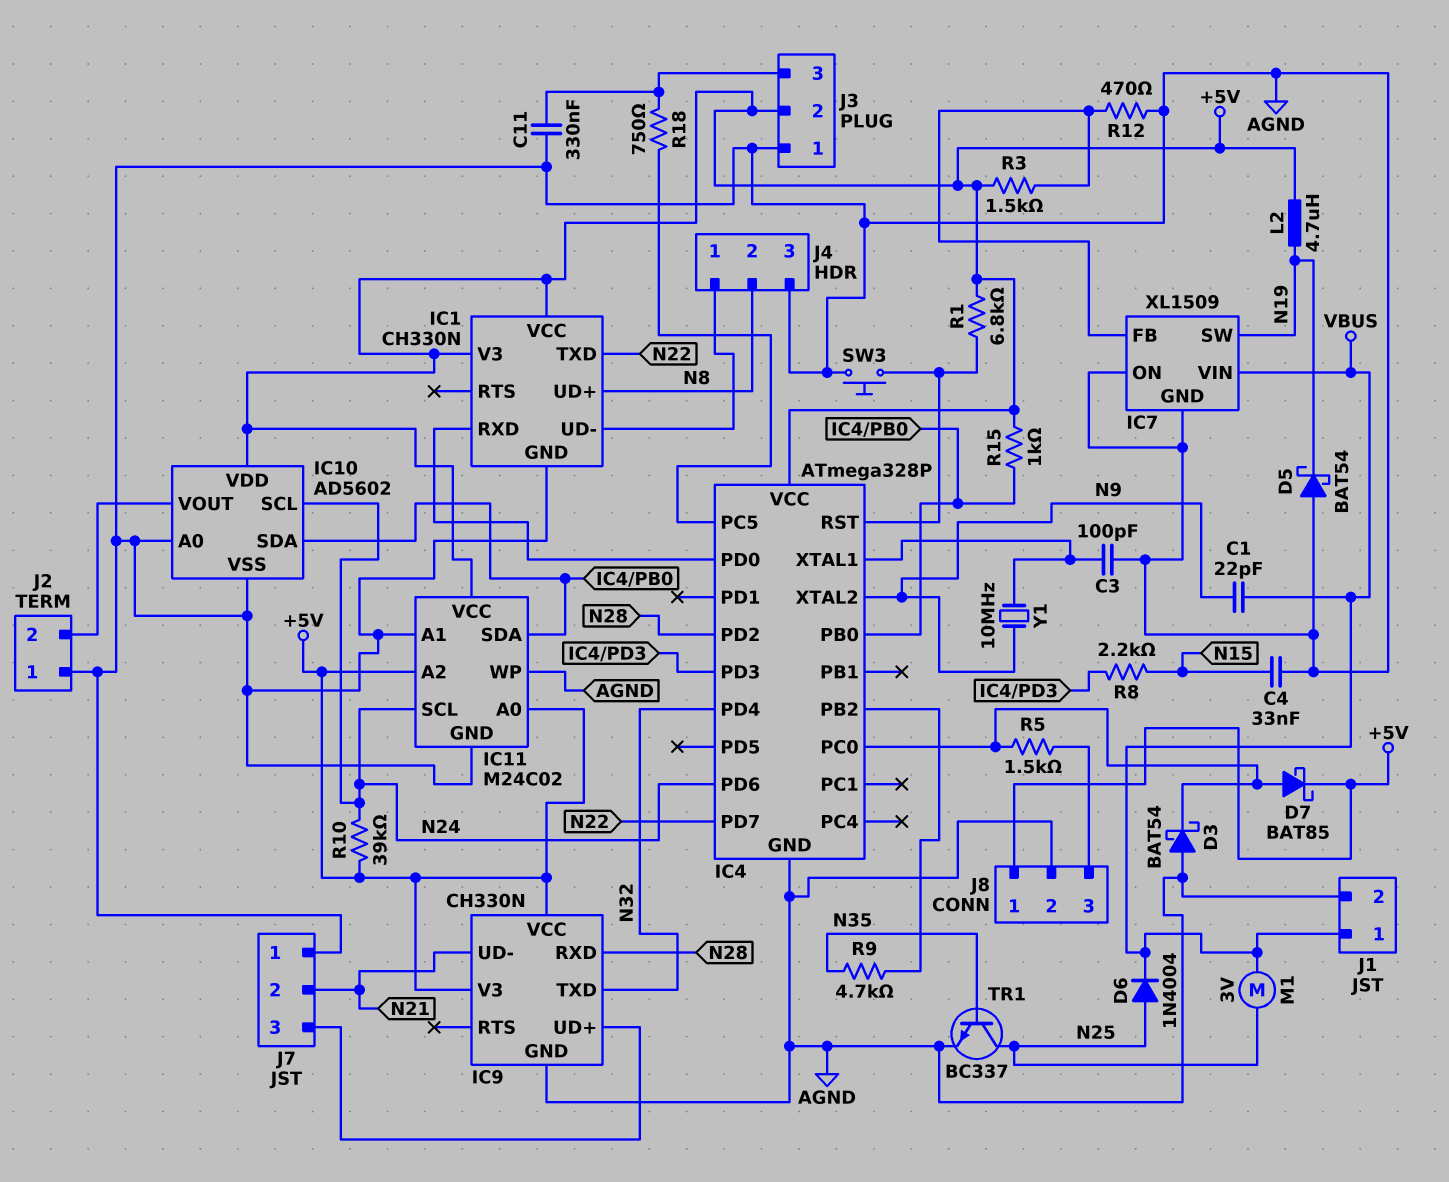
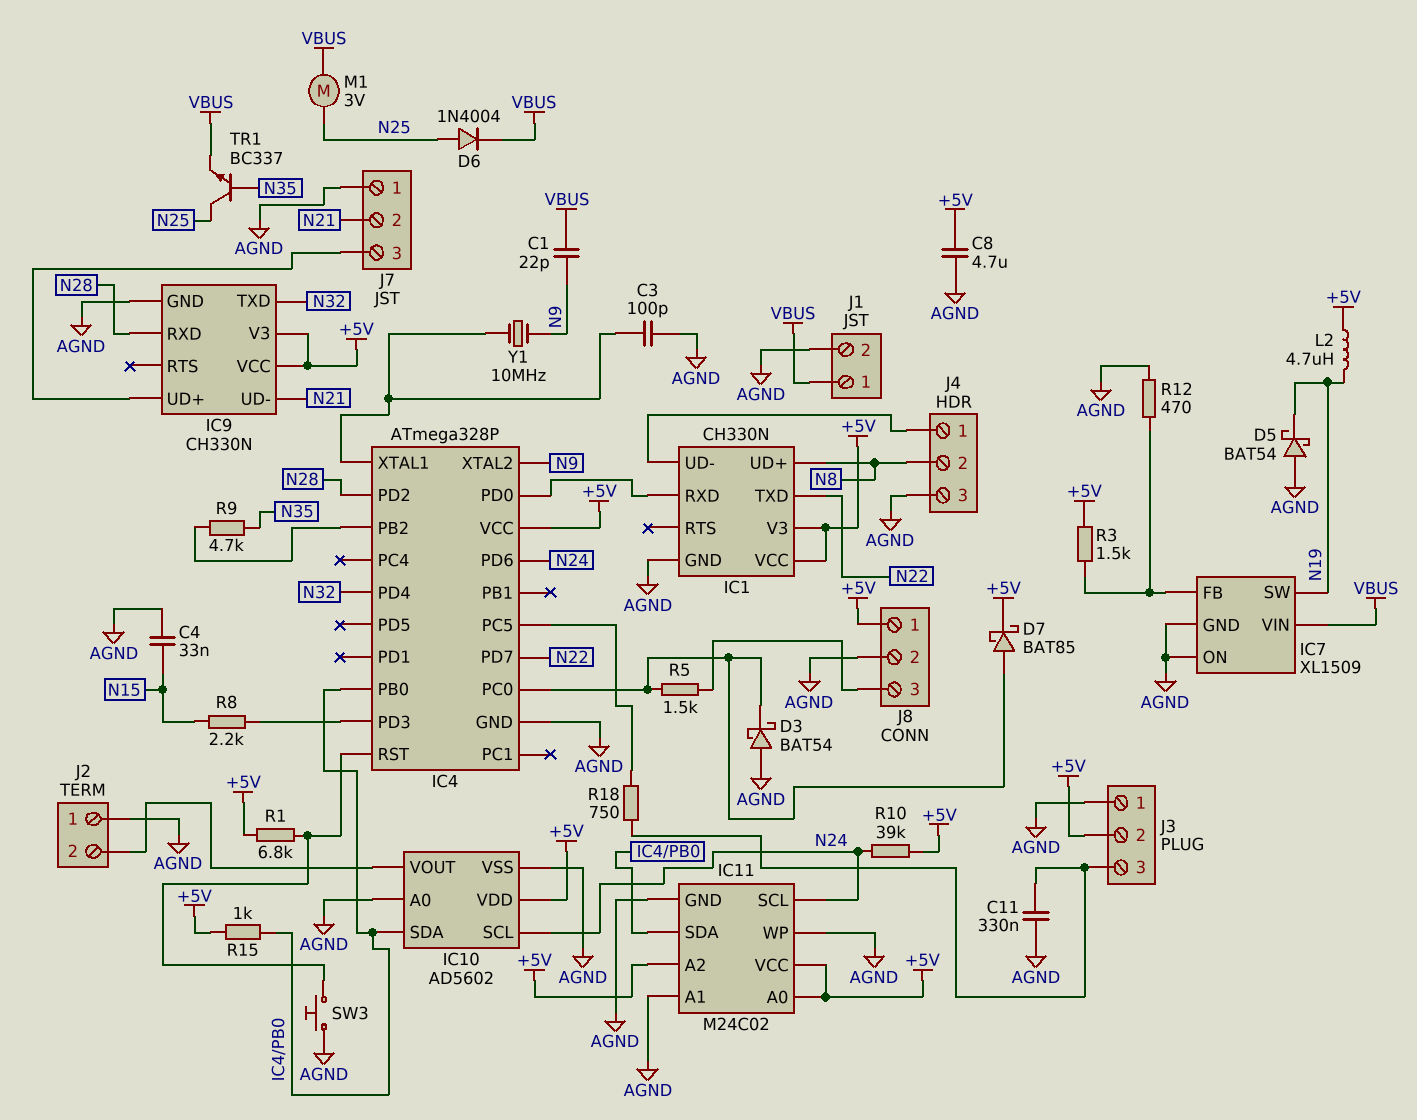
C8: none -> 4.7uF (+5V, AGND)
TR1: NPN BC337 (B N35, C N25, E AGND) -> NPN BC337 (B N35, C N25, E VBUS)

